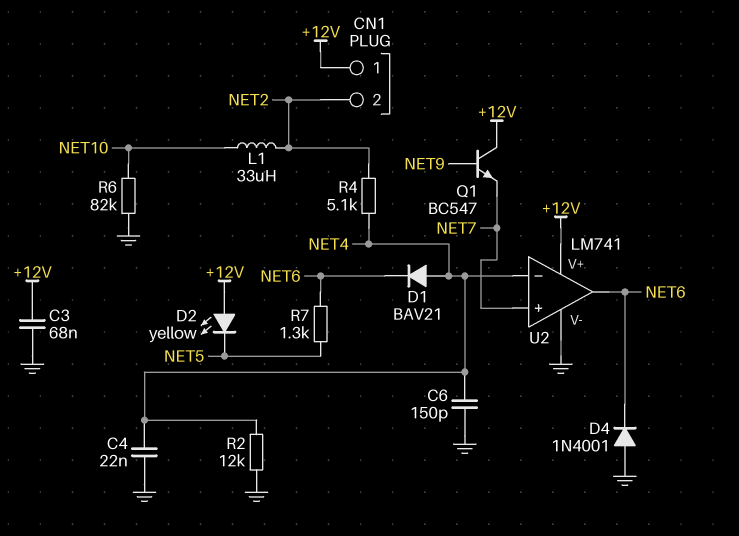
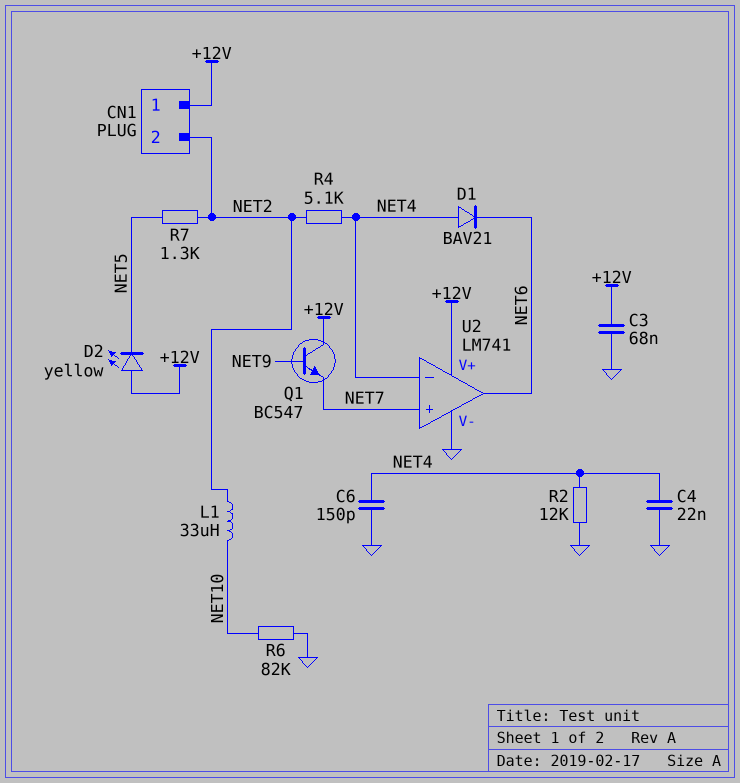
D4: diode 1N4001 (A GND, K NET6) -> none
R7: 1.3k (NET5, NET6) -> 1.3k (NET2, NET5)

